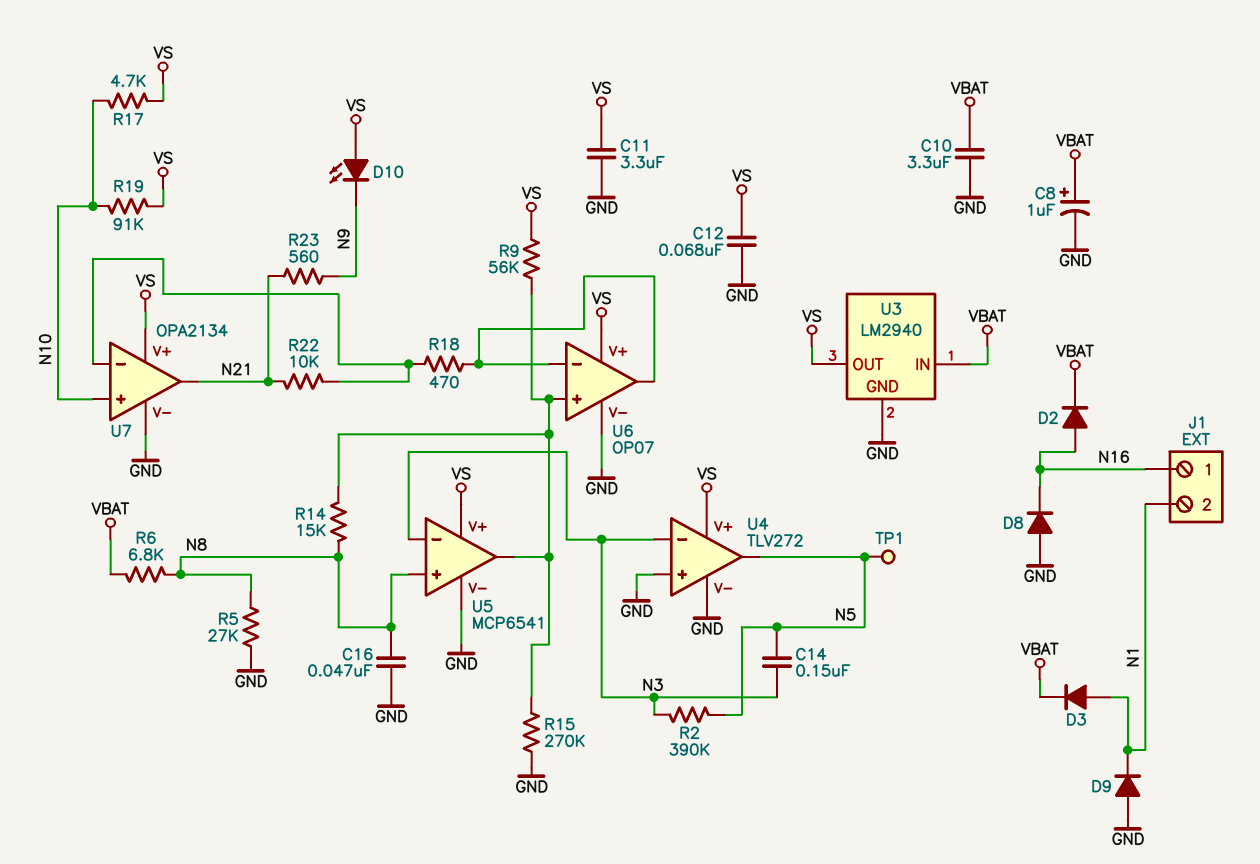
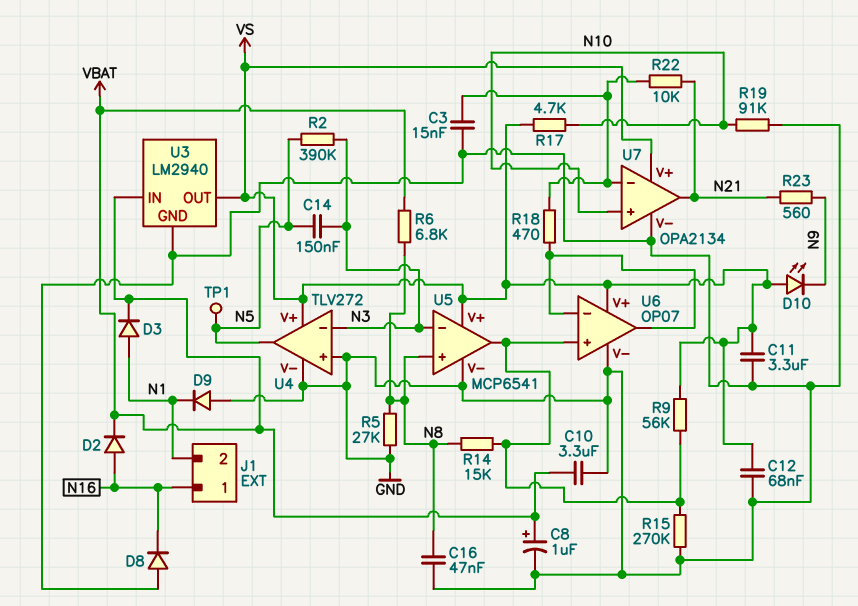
C3: none -> 15nF (GND, U7/in-)
R19: 91k (N10, VS) -> 91k (GND, N10)

